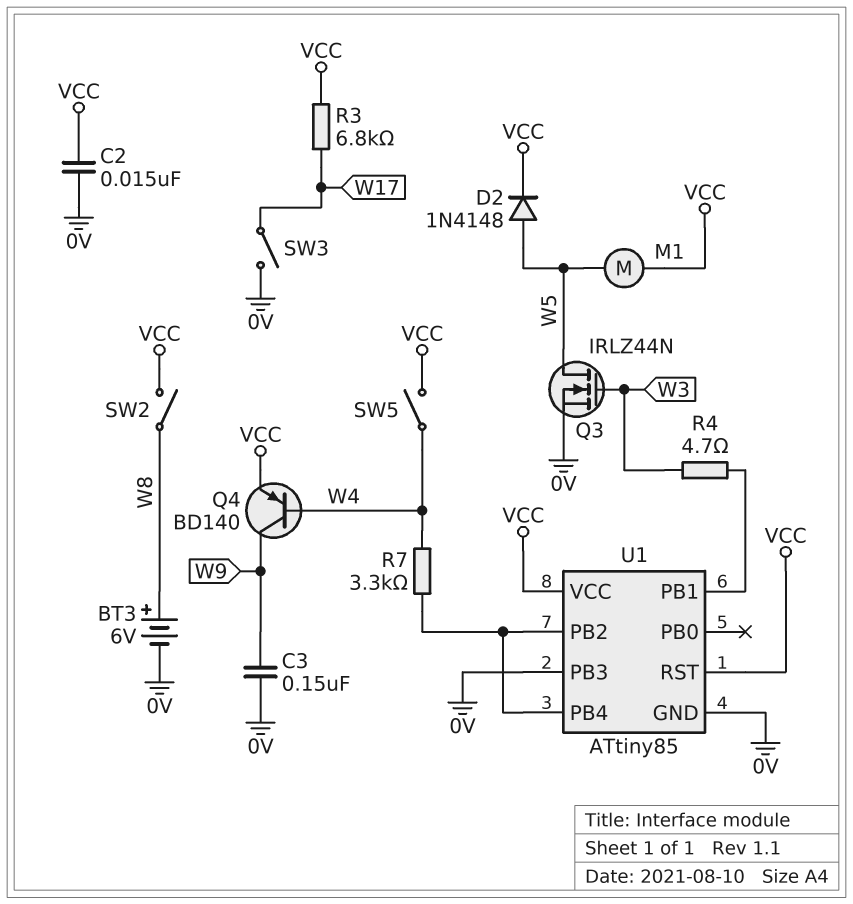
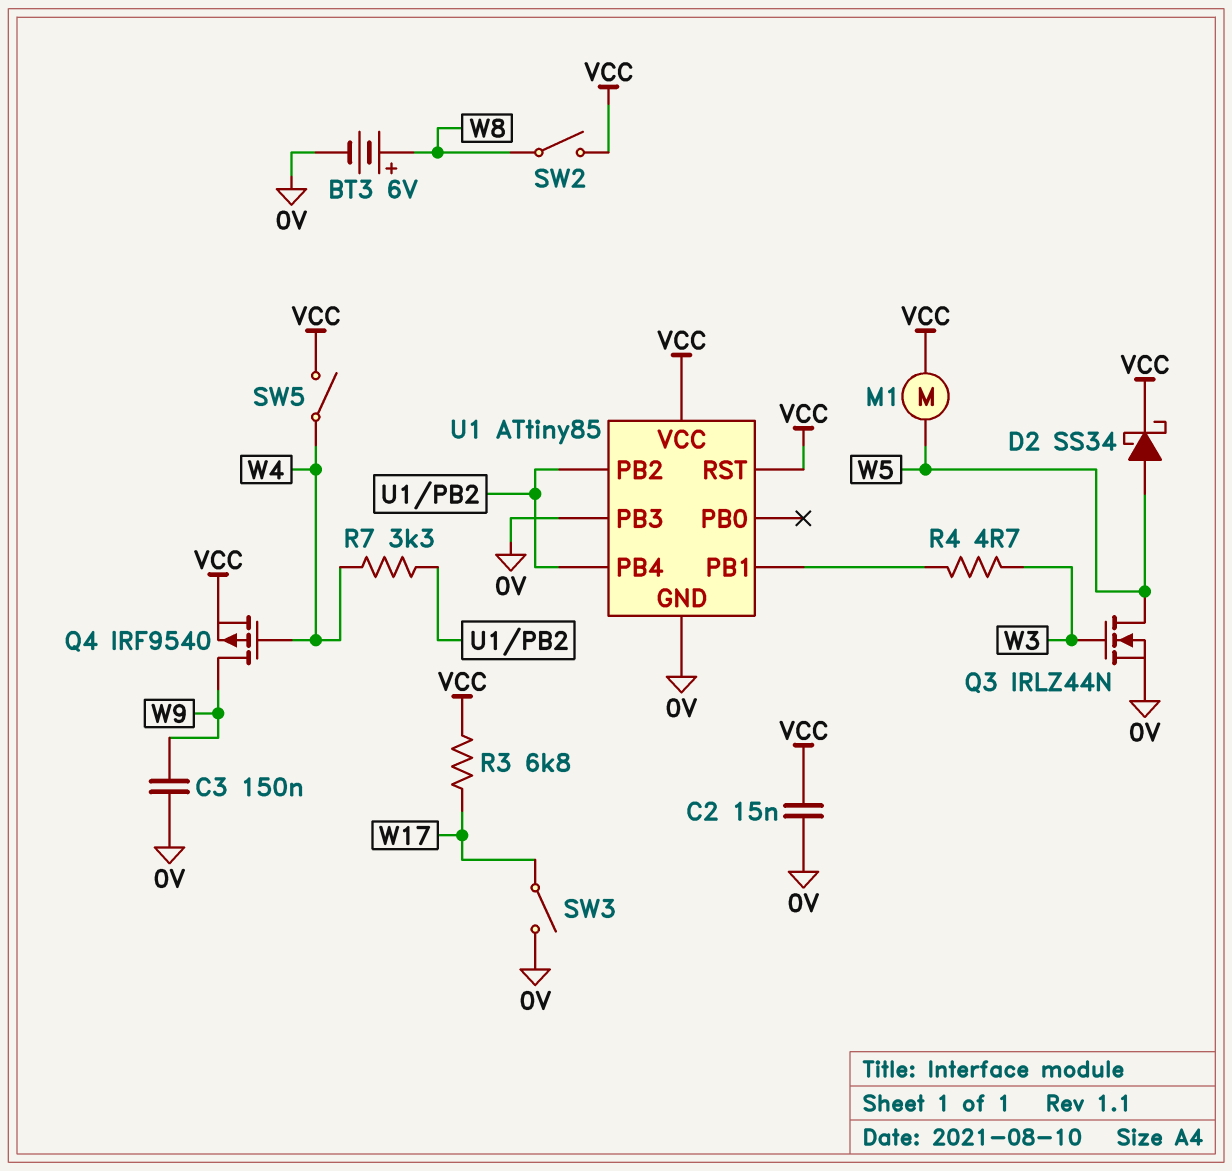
D2: diode 1N4148 (A W5, K VCC) -> schottky SS34 (A W5, K VCC)
Q4: PNP BD140 (B W4, C W9, E VCC) -> PMOS IRF9540 (G W4, D W9, S VCC)

